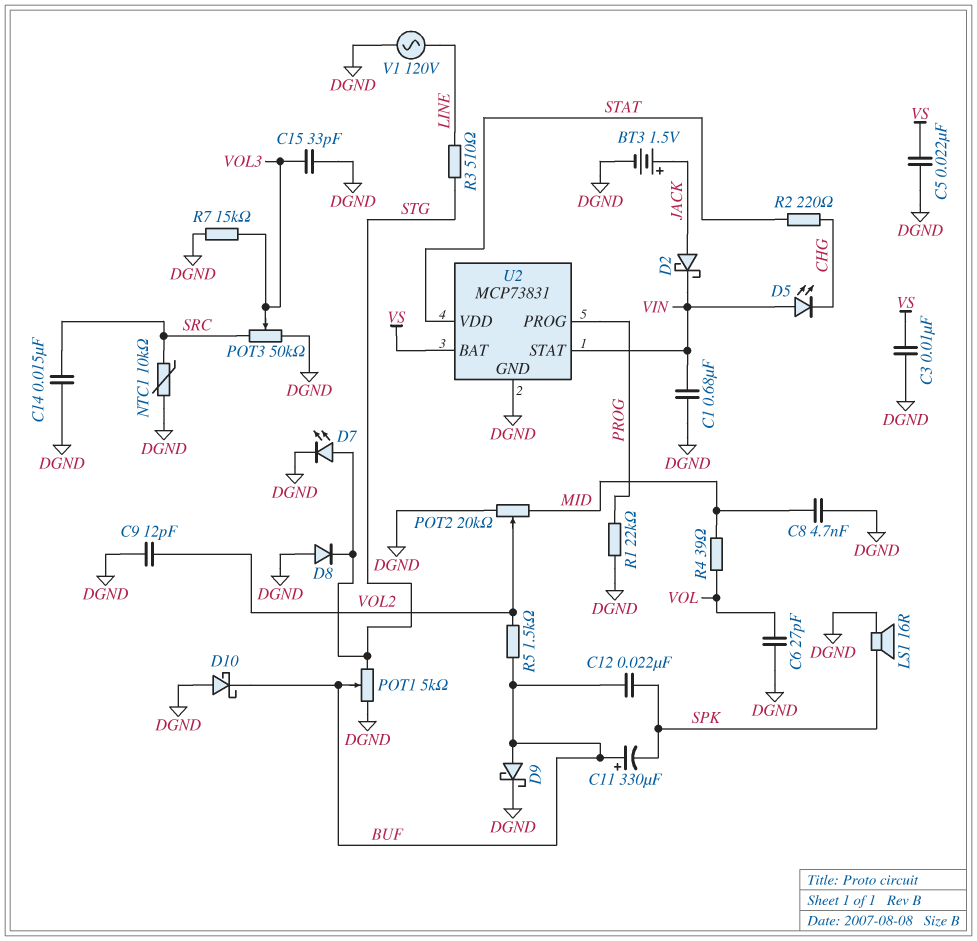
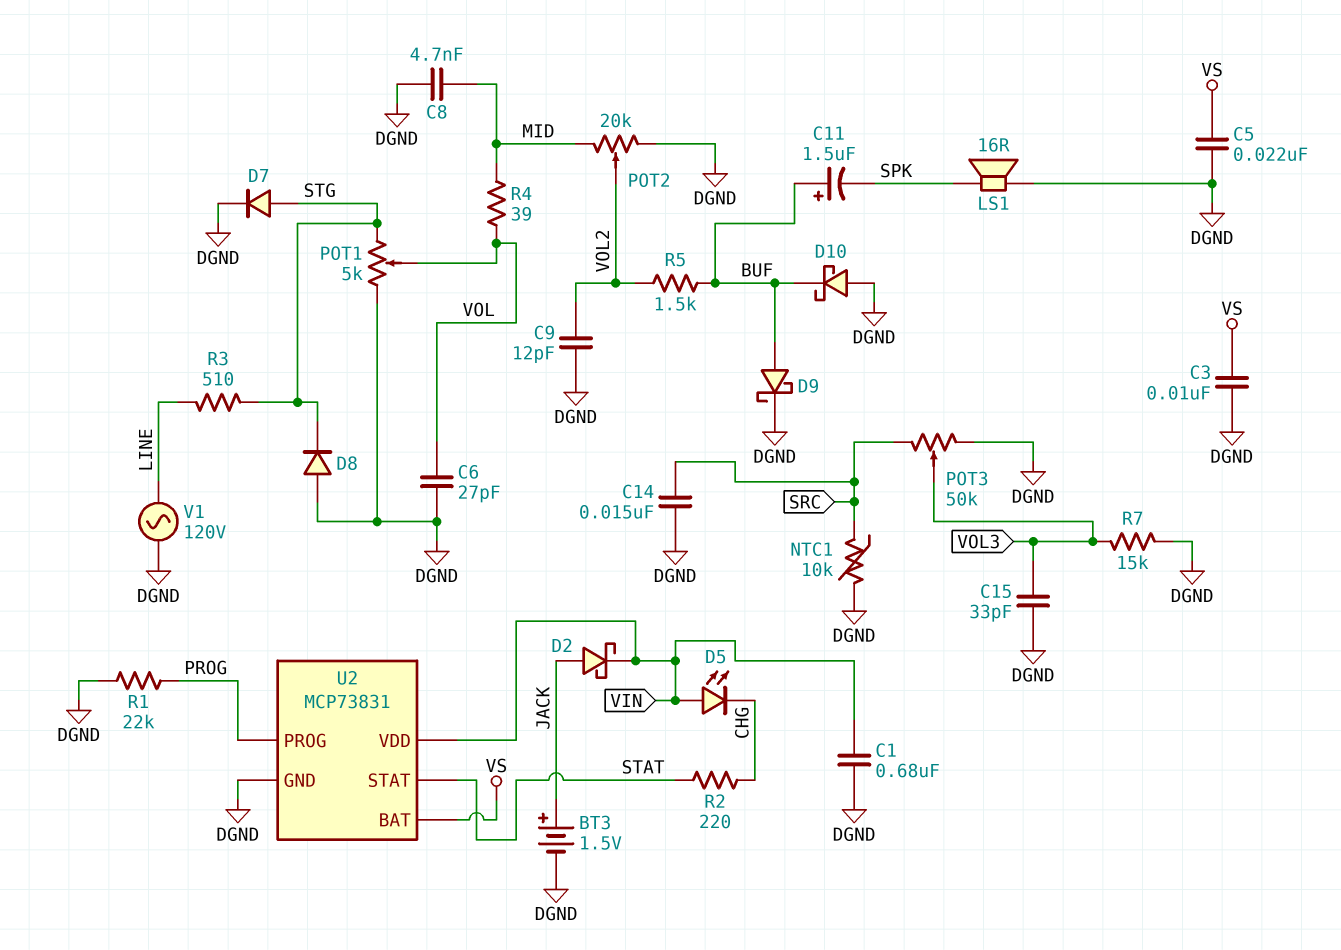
C11: 330uF (plus BUF, minus SPK) -> 1.5uF (plus BUF, minus SPK)
C12: 22nF (BUF, SPK) -> none
D7: LED (A STG, K DGND) -> diode (A STG, K DGND)
POT1: 5k (DGND, STG, wiper BUF) -> 5k (DGND, STG, wiper VOL)
U2 pin STAT: VIN -> STAT
U2 pin VDD: STAT -> VIN

